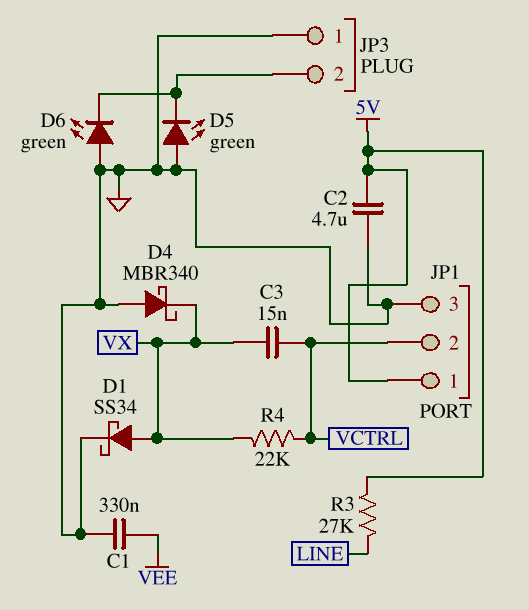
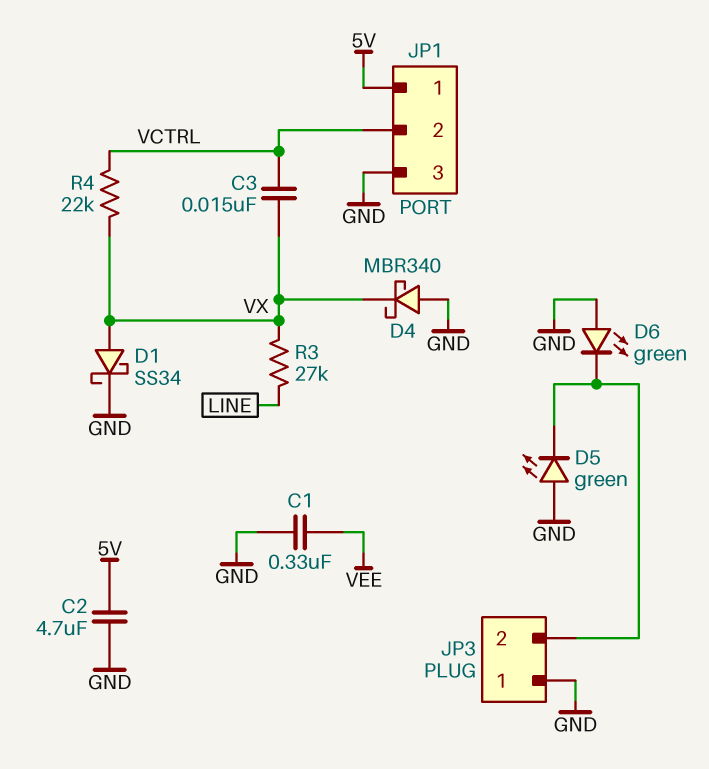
R3: 27k (5V, LINE) -> 27k (LINE, VX)

